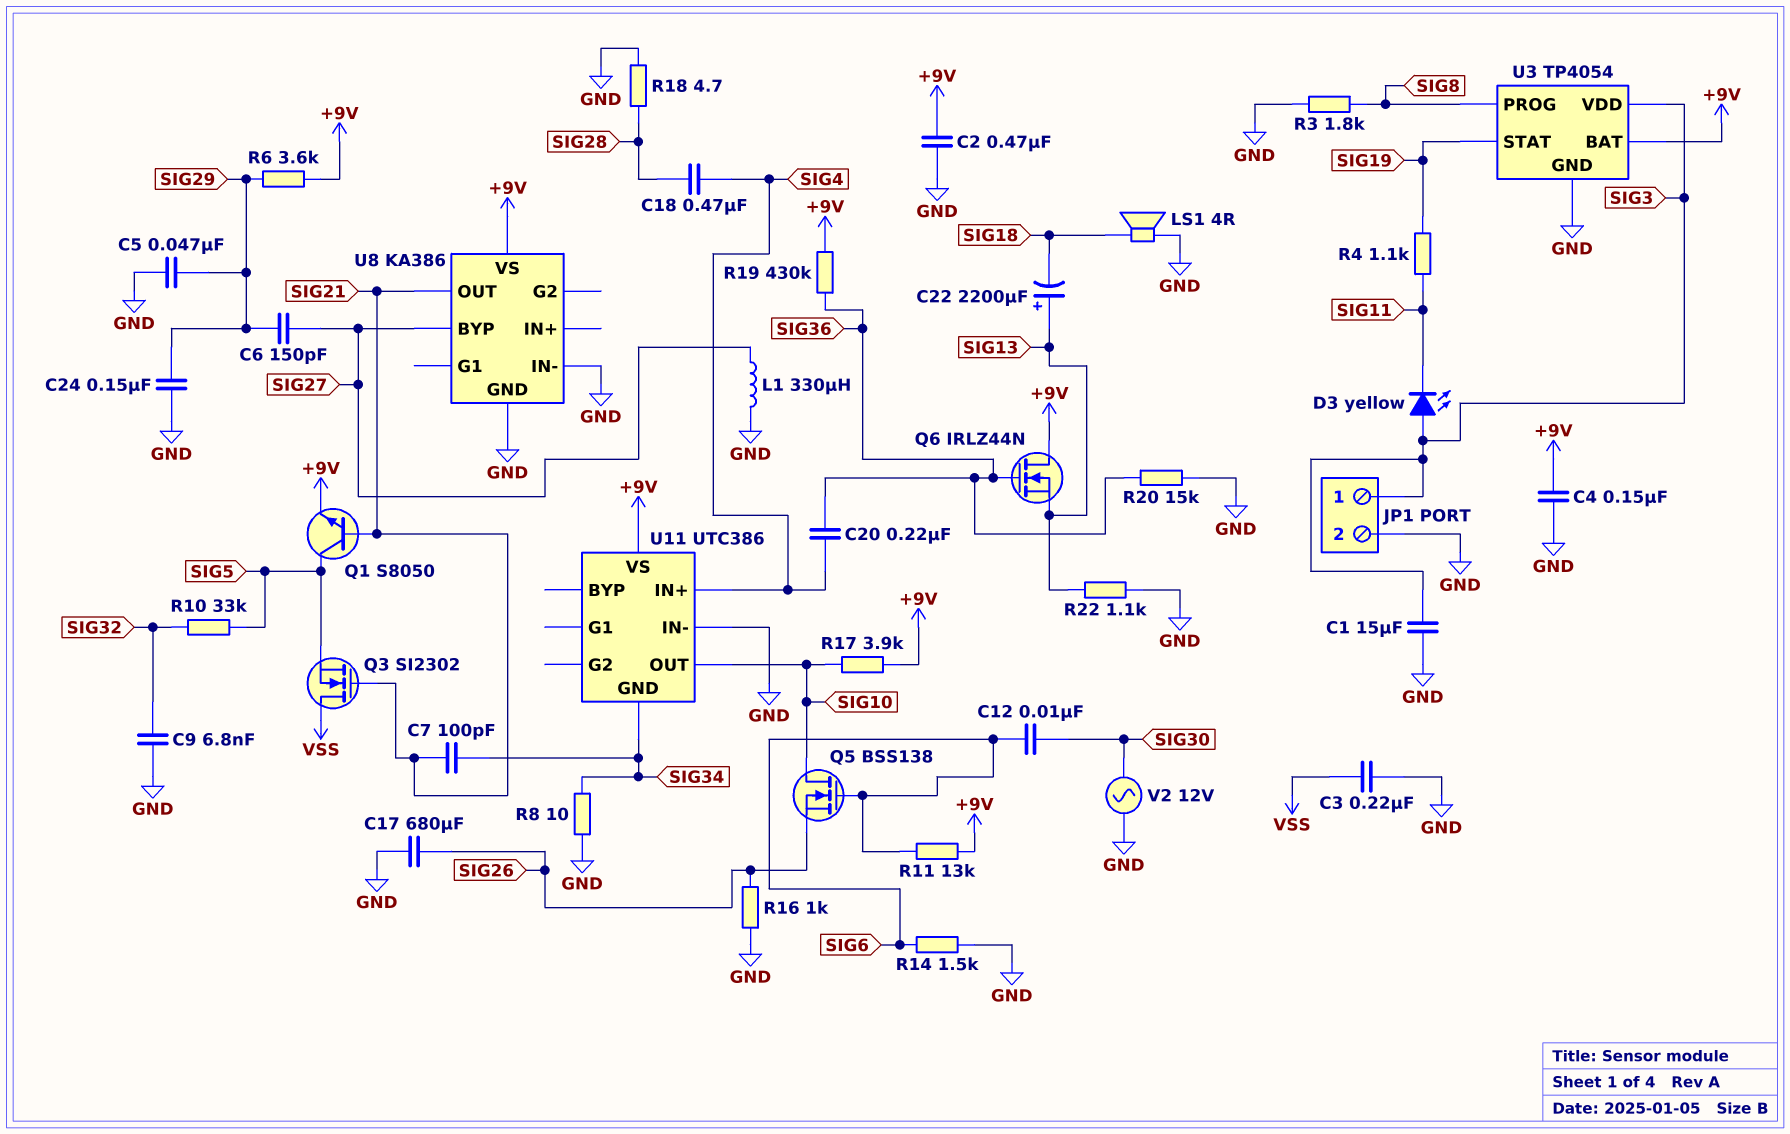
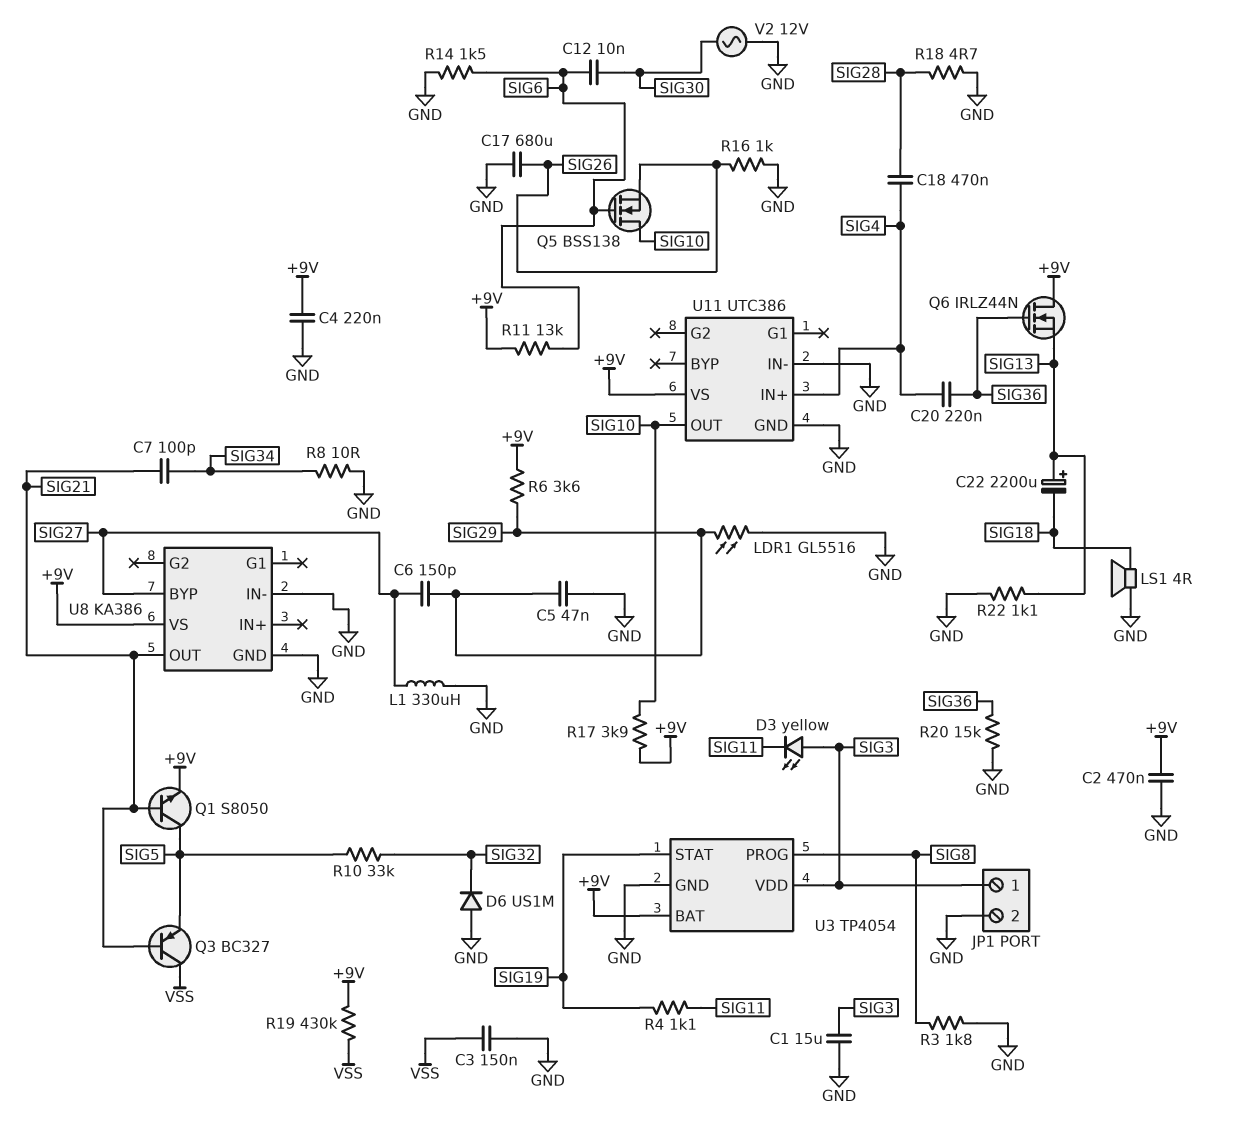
C3: 220nF (GND, VSS) -> 150nF (GND, VSS)
C4: 150nF (+9V, GND) -> 220nF (+9V, GND)
C9: 6.8nF (GND, SIG32) -> none
C24: 150nF (GND, SIG29) -> none
D6: none -> diode US1M (A GND, K SIG32)
LDR1: none -> GL5516 (GND, SIG29)
Q3: NMOS SI2302 (G SIG21, D VSS, S SIG5) -> PNP BC327 (B SIG21, C VSS, E SIG5)
R19: 430k (+9V, SIG36) -> 430k (+9V, VSS)
U11 pin GND: SIG34 -> GND

